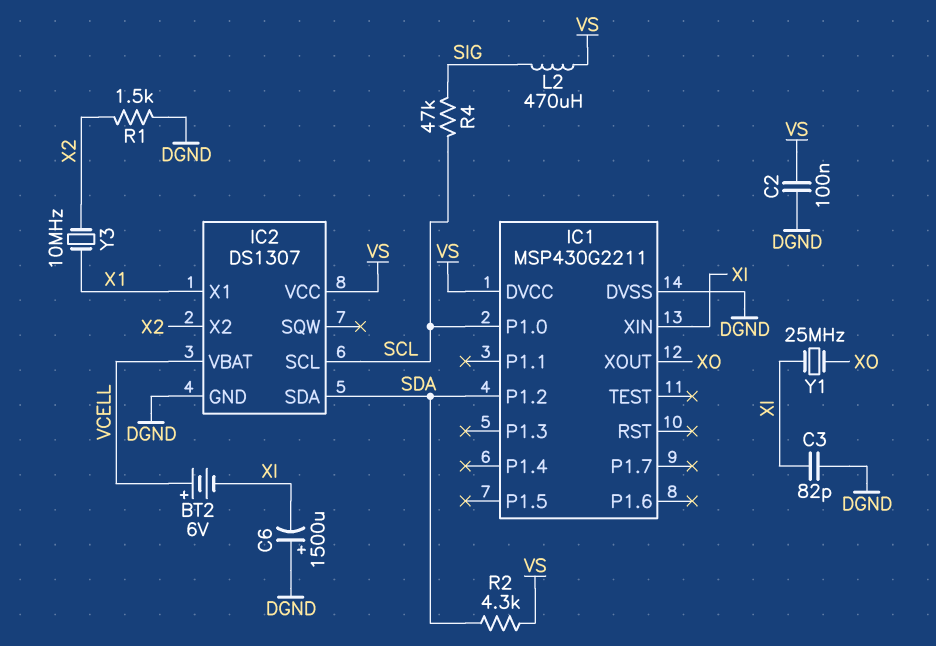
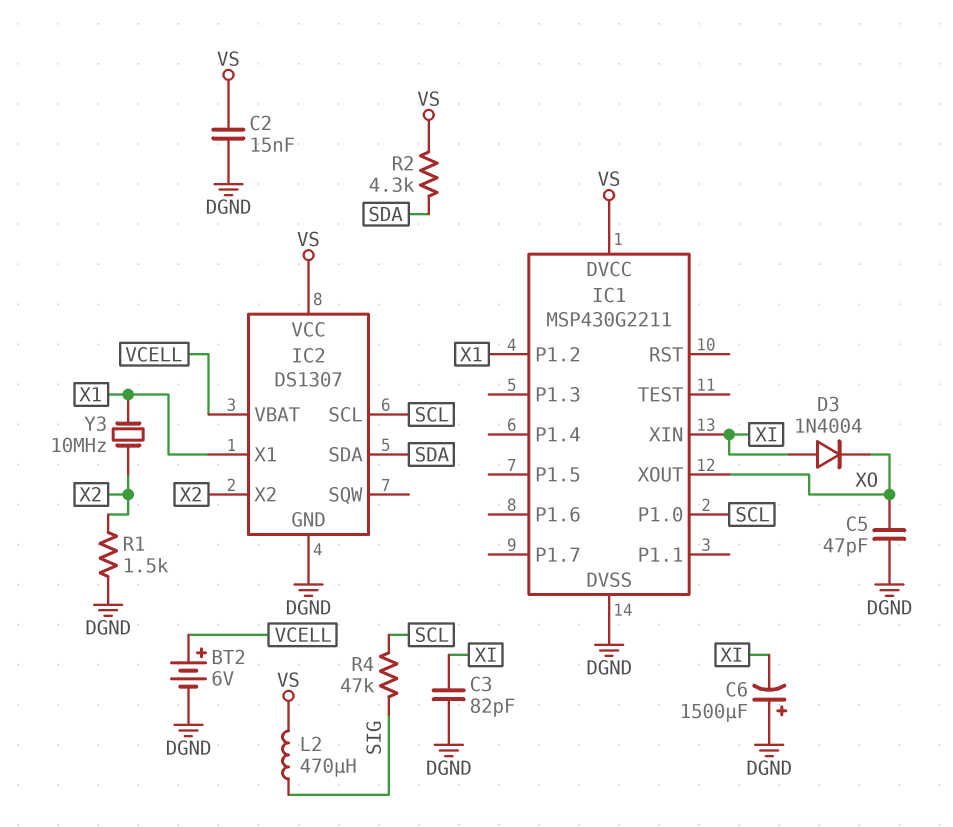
BT2: 6V (plus VCELL, minus XI) -> 6V (plus VCELL, minus DGND)
C2: 100nF (DGND, VS) -> 15nF (DGND, VS)
C5: none -> 47pF (DGND, XO)
D3: none -> diode 1N4004 (A XI, K XO)
IC1 pin P1.2: SDA -> X1
Y1: 25MHz (XI, XO) -> none

